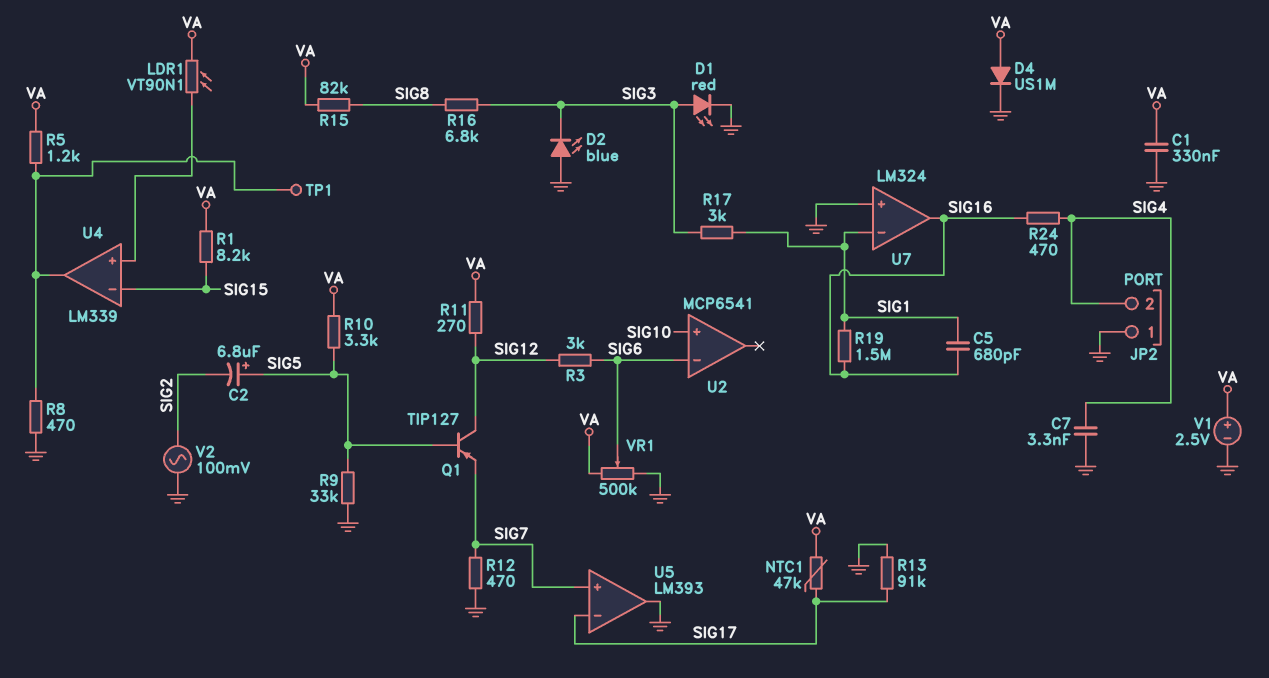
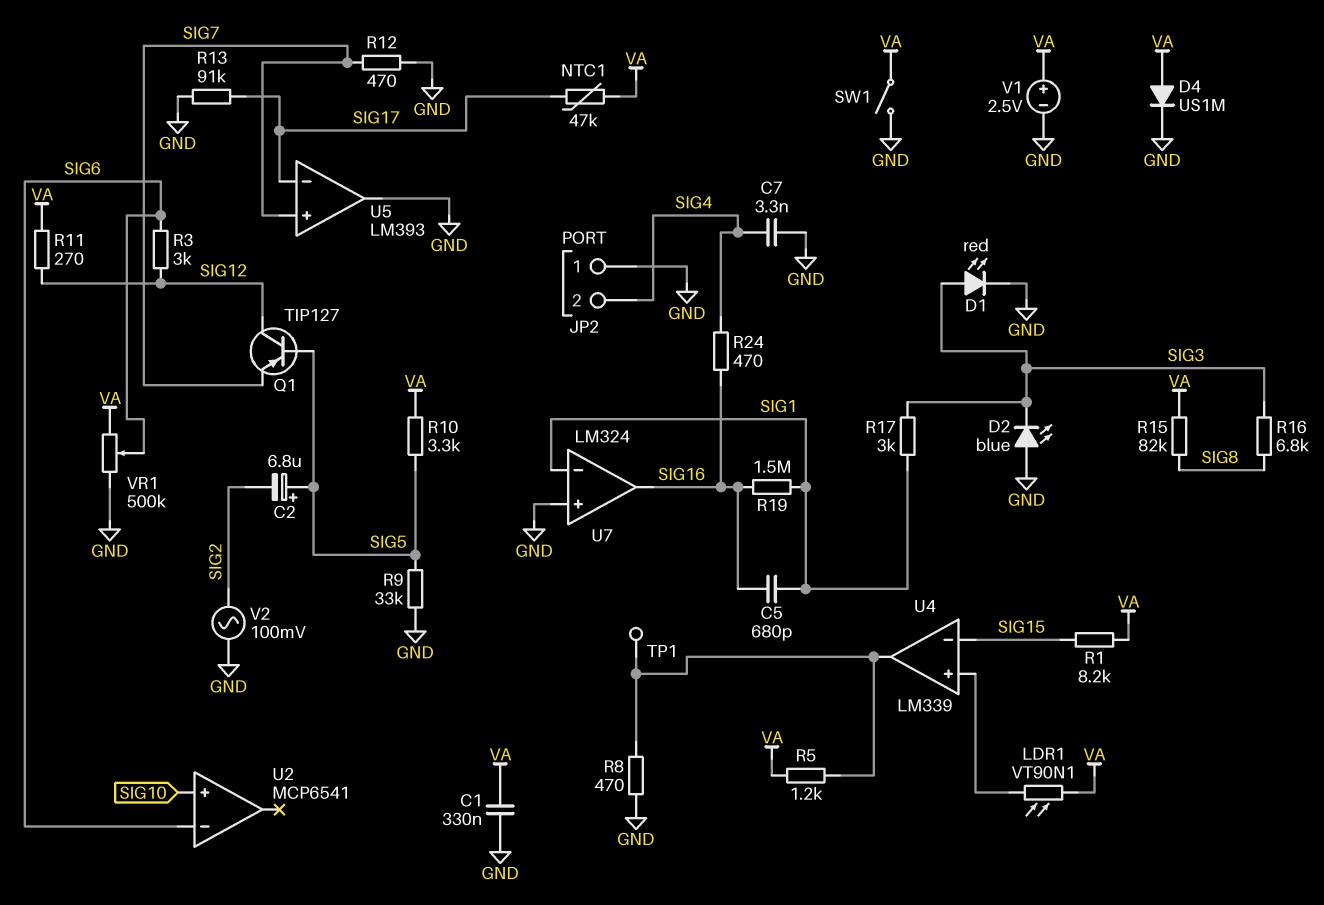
SW1: none -> switch (GND, VA)

